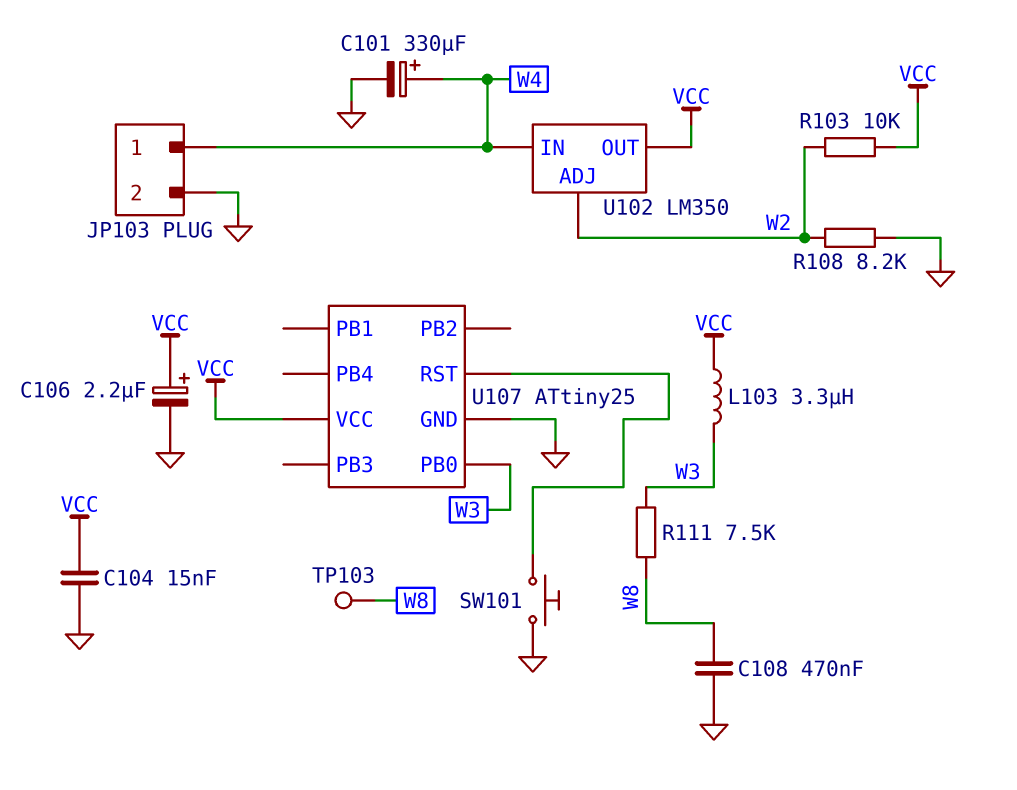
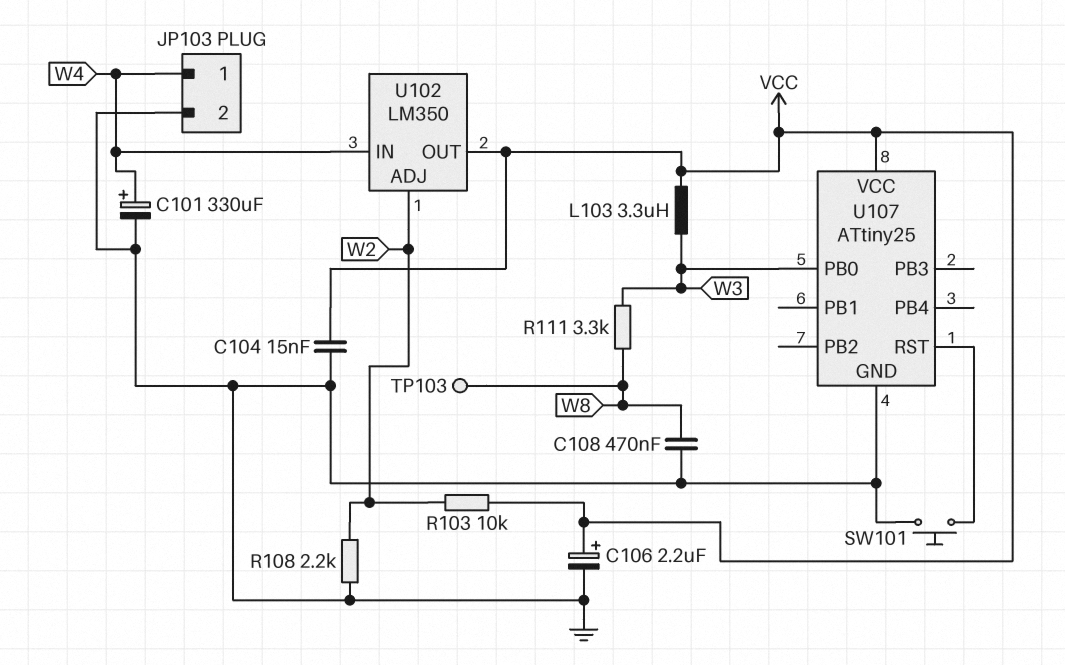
R108: 8.2k (GND, W2) -> 2.2k (GND, W2)
R111: 7.5k (W3, W8) -> 3.3k (W3, W8)

